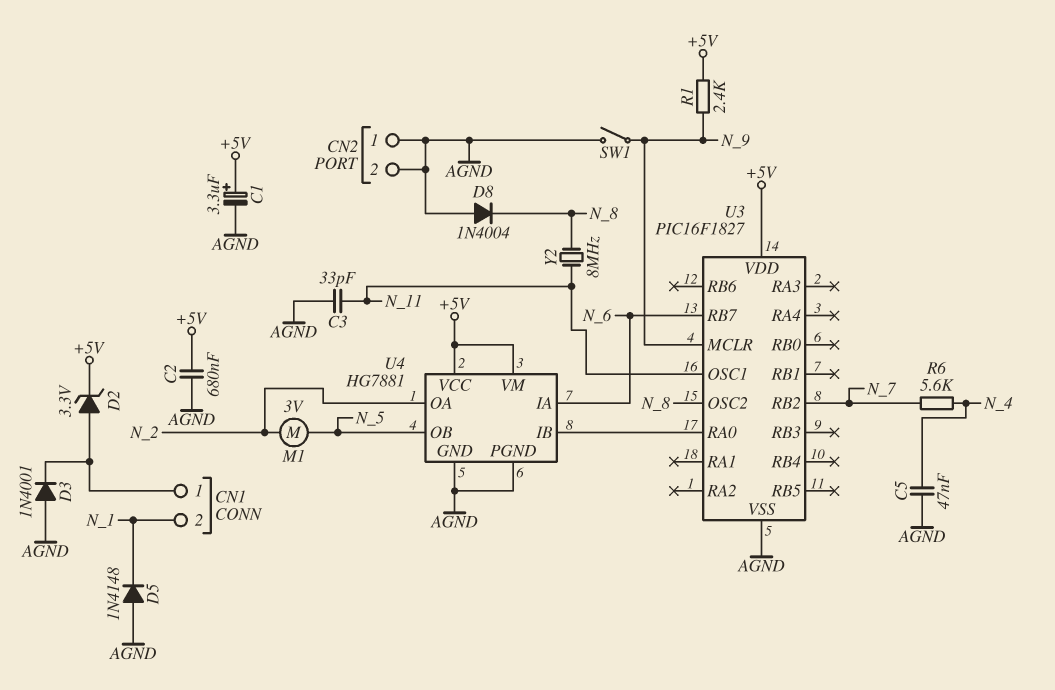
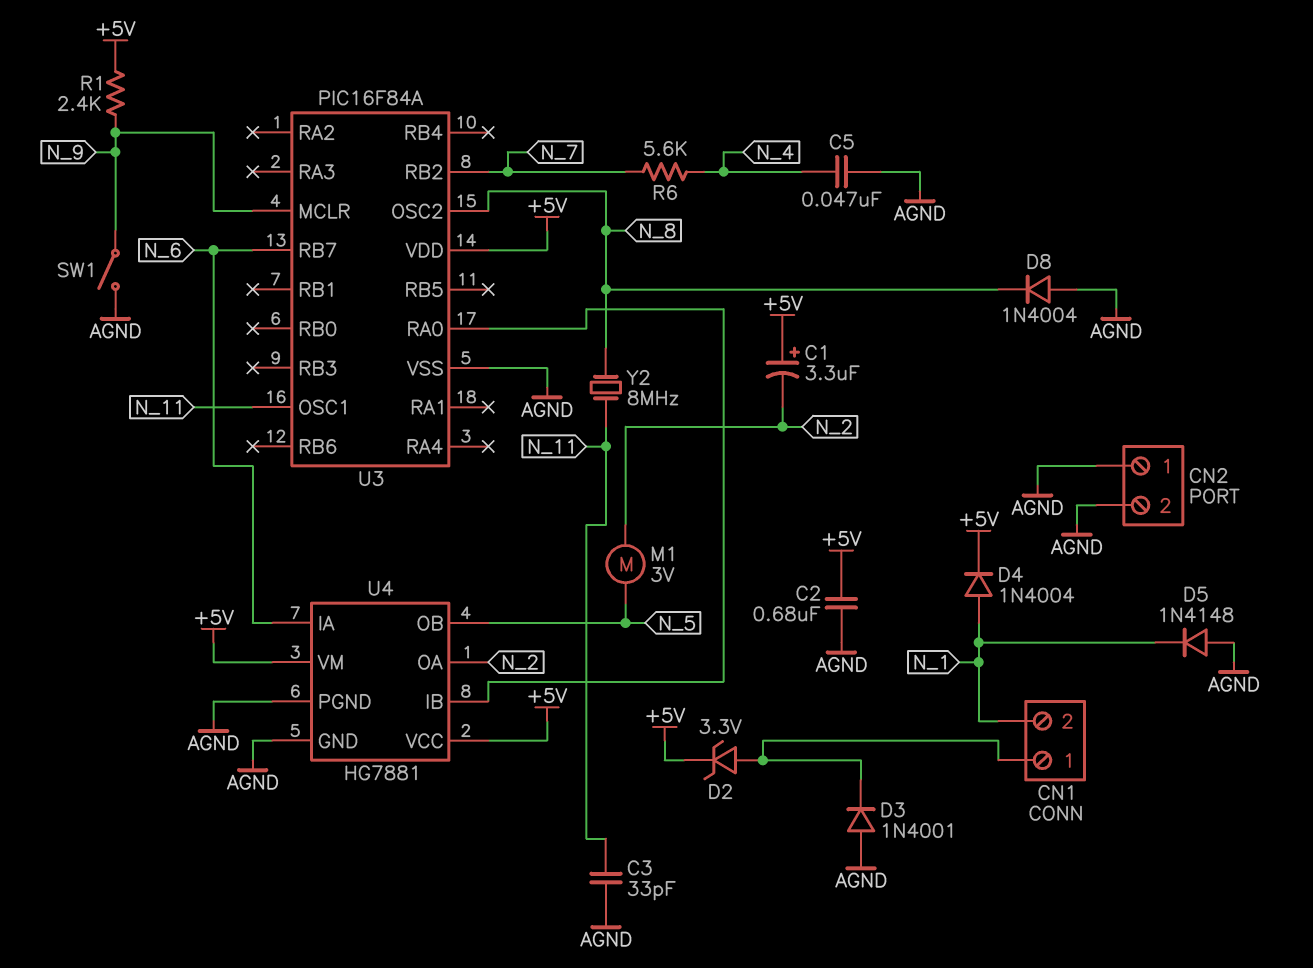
C1: 3.3uF (plus +5V, minus AGND) -> 3.3uF (plus +5V, minus N_2)
D4: none -> diode 1N4004 (A N_1, K +5V)
U3: PIC16F1827 -> PIC16F84A

